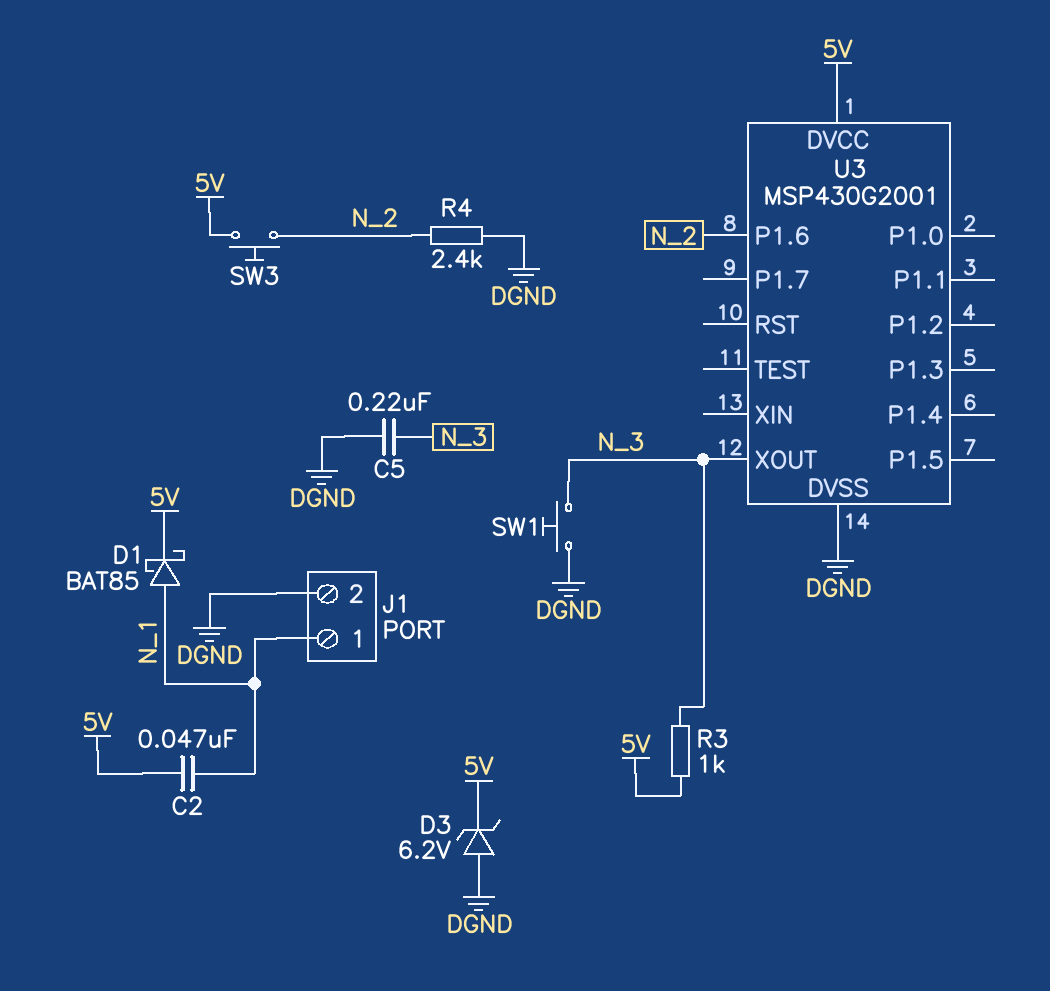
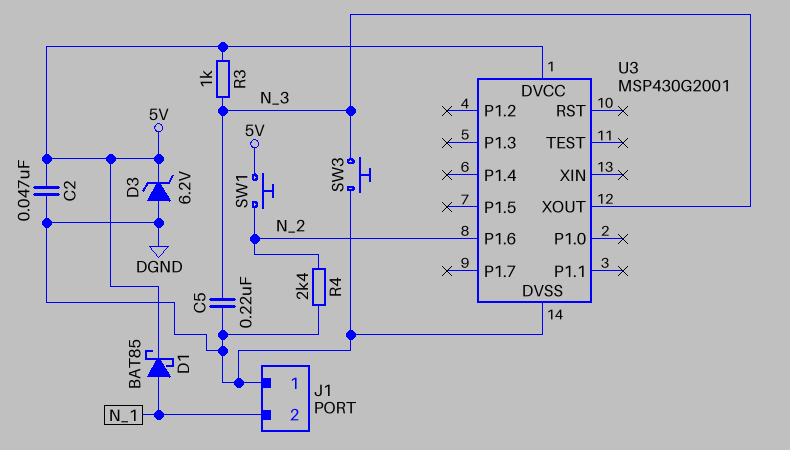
C2: 47nF (5V, N_1) -> 47nF (5V, DGND)
J1 pin 1: N_1 -> DGND
J1 pin 2: DGND -> N_1
SW1: button (DGND, N_3) -> button (5V, N_2)
SW3: button (5V, N_2) -> button (DGND, N_3)

